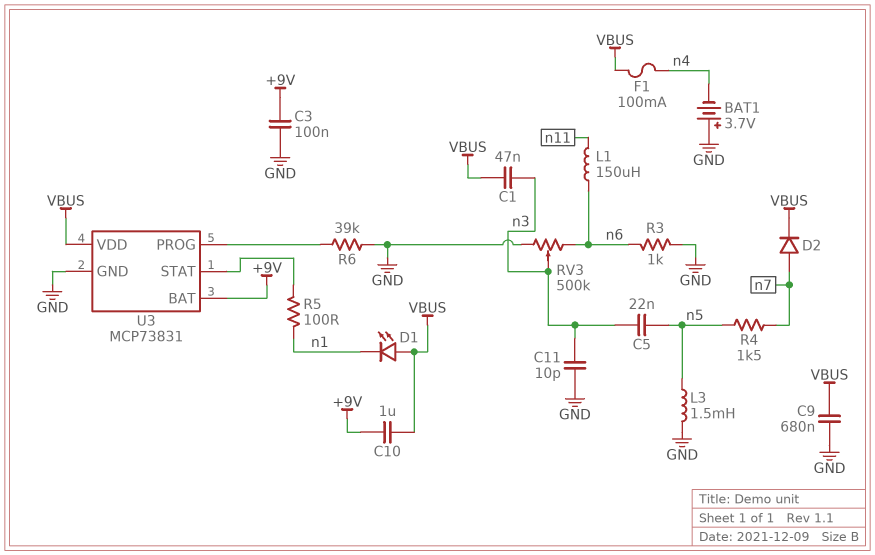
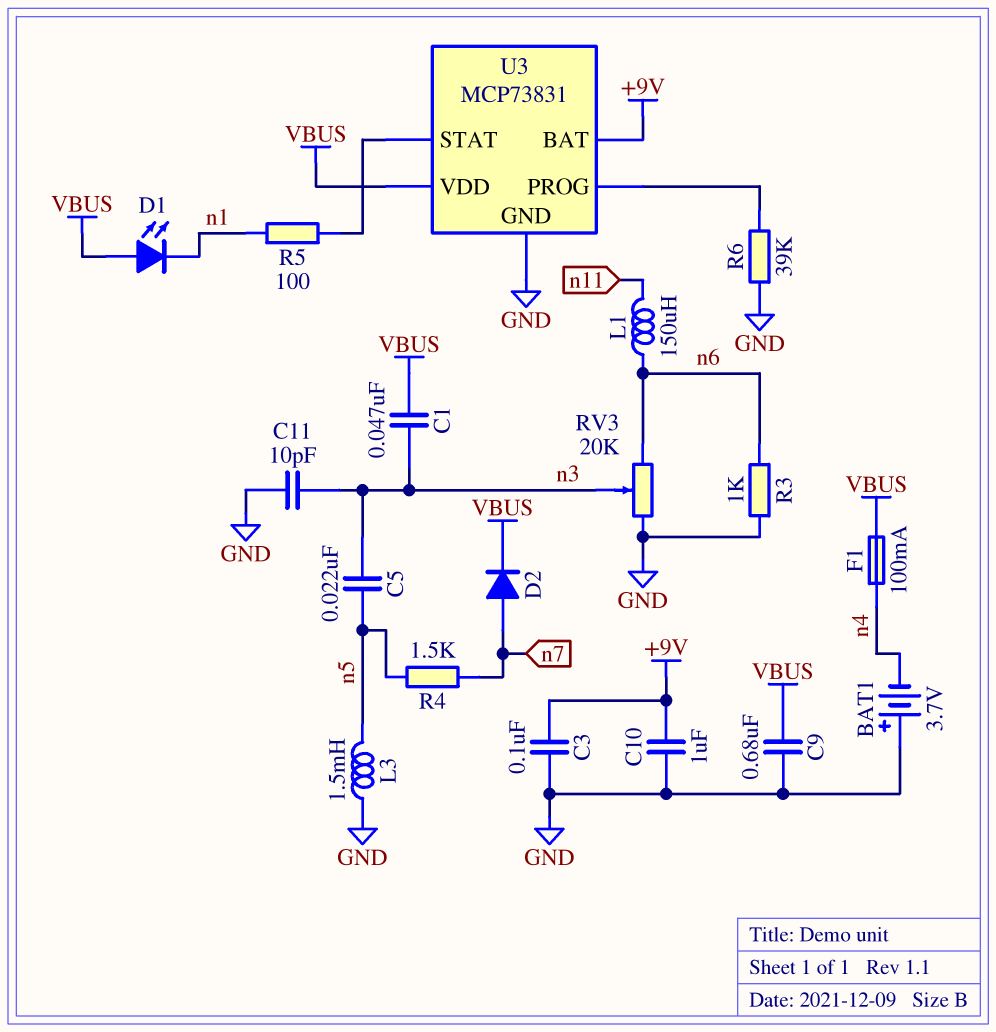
C10: 1uF (+9V, VBUS) -> 1uF (+9V, GND)
RV3: 500k (GND, n6, wiper n3) -> 20k (GND, n6, wiper n3)

